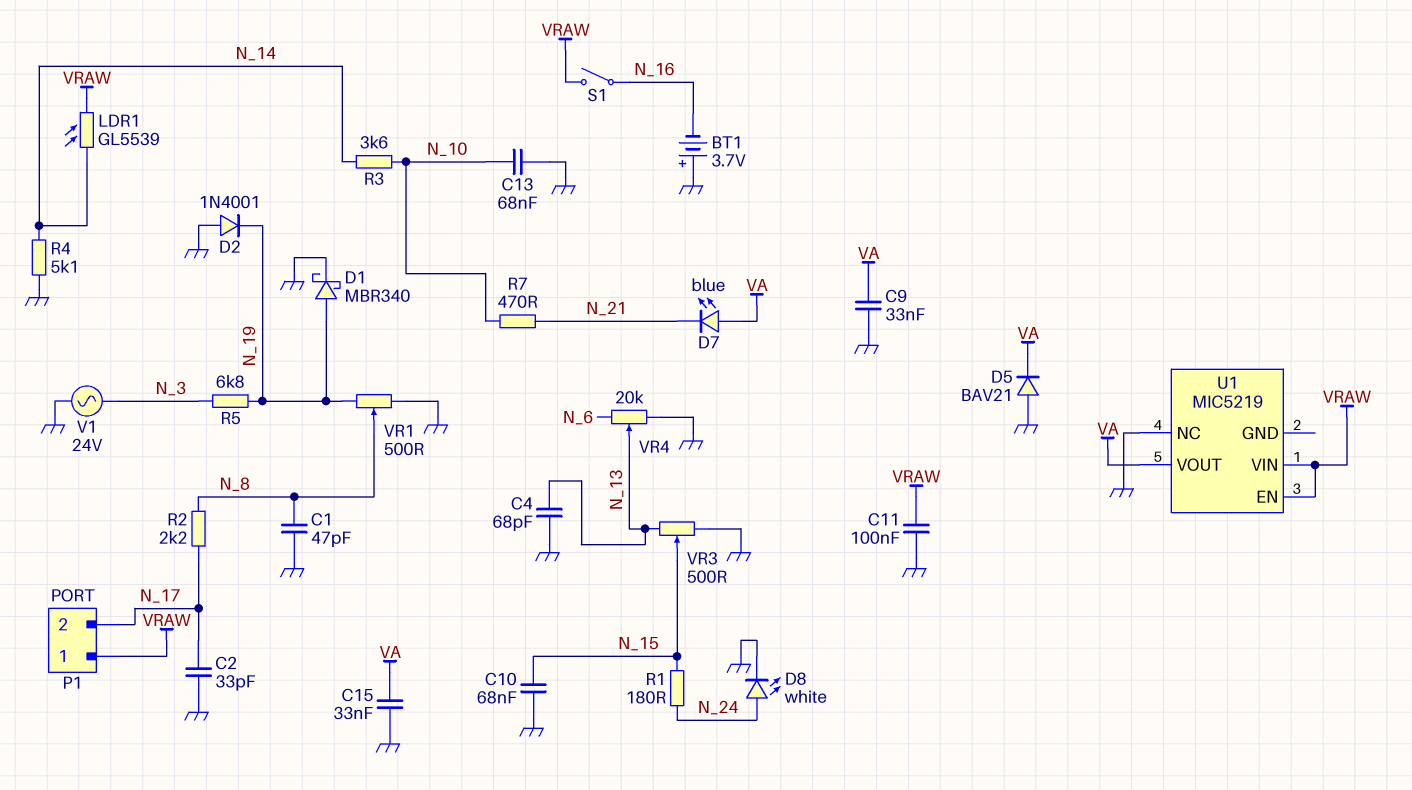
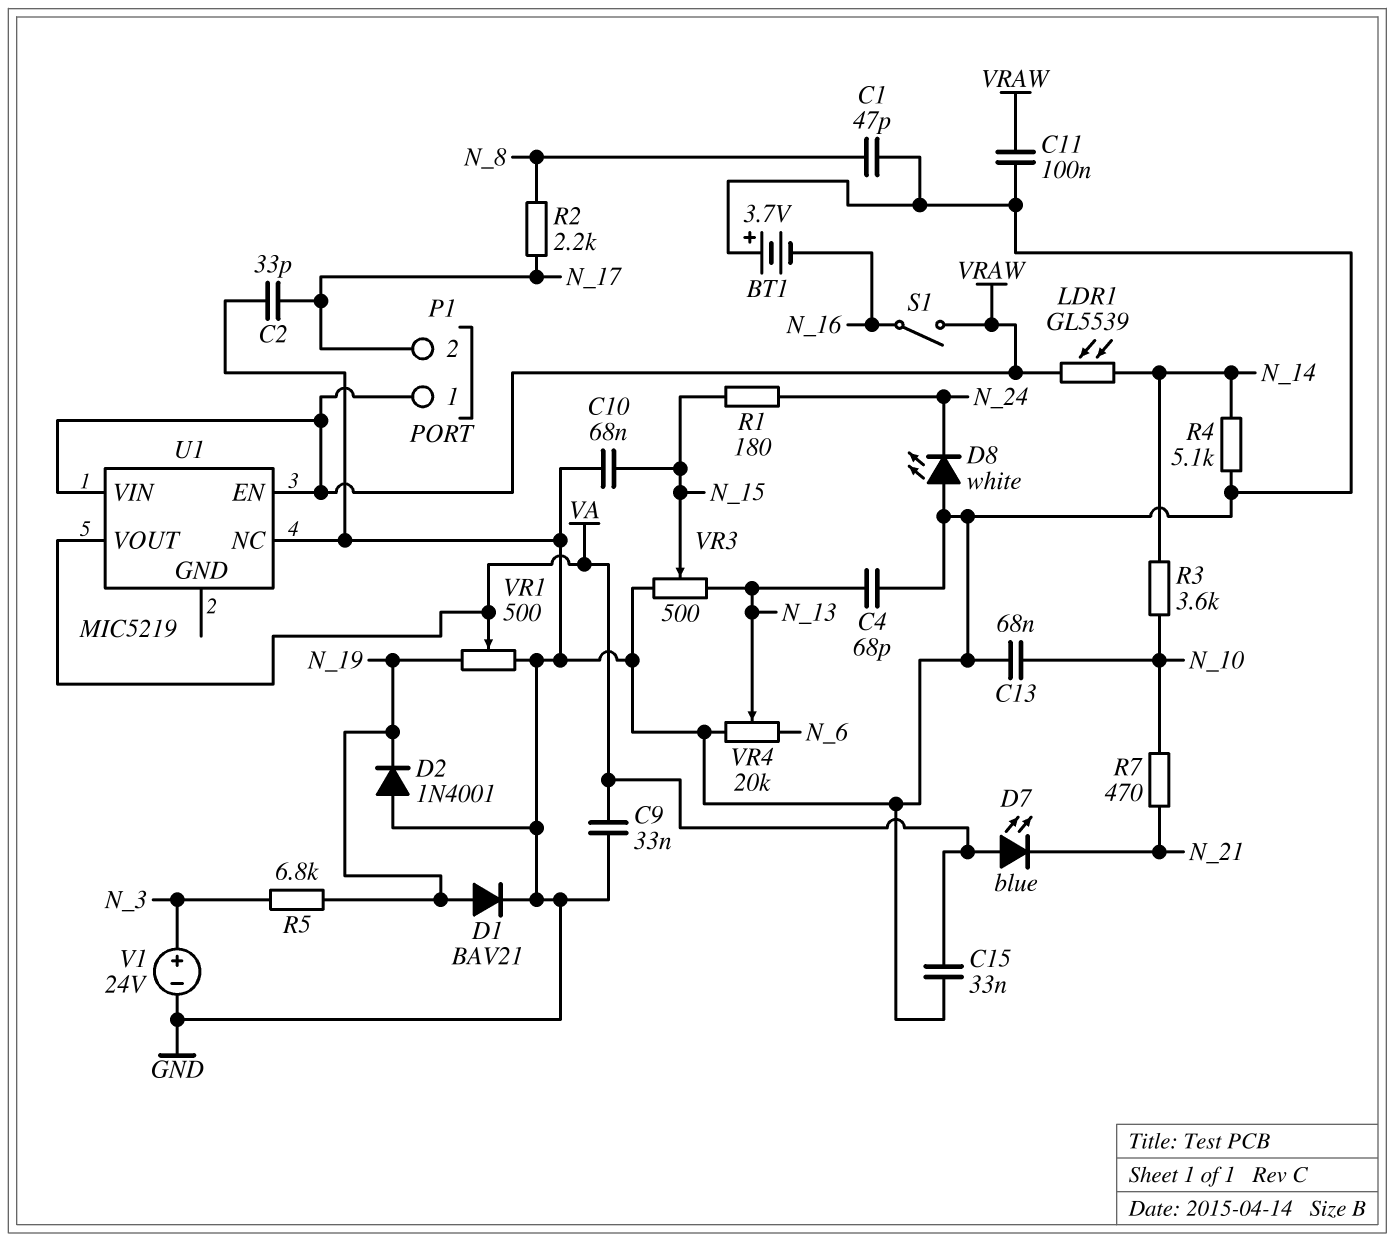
D1: schottky MBR340 (A N_19, K GND) -> diode BAV21 (A N_19, K GND)
D5: diode BAV21 (A GND, K VA) -> none
D8: LED white (A N_24, K GND) -> LED white (A GND, K N_24)
V1: AC 24V (GND, N_3) -> 24V (plus N_3, minus GND)
VR1: 500 (GND, N_19, wiper N_8) -> 500 (GND, N_19, wiper VA)

